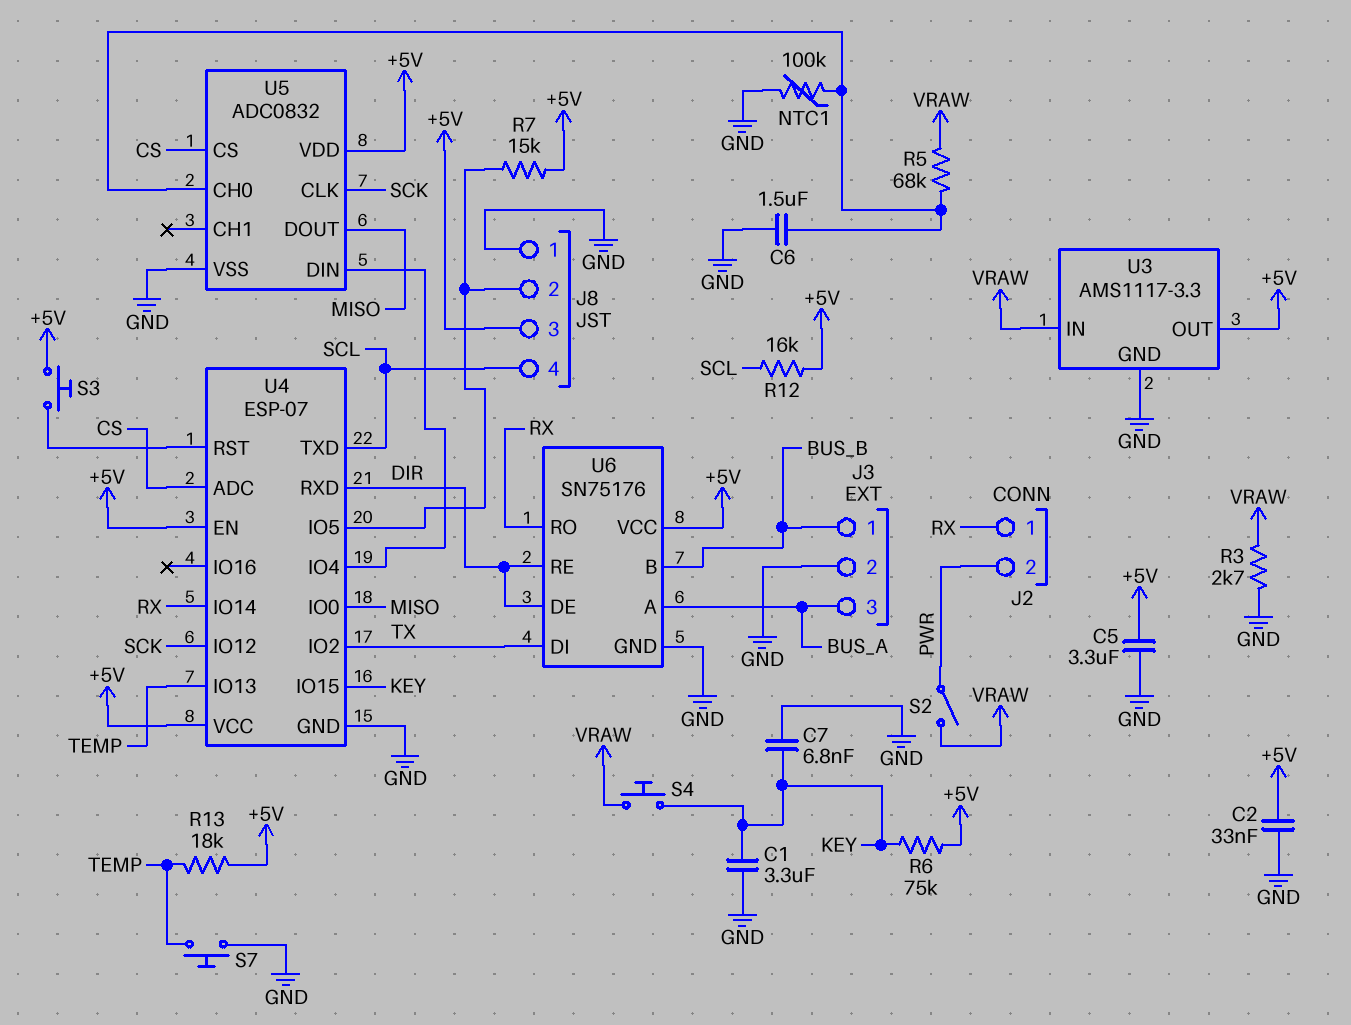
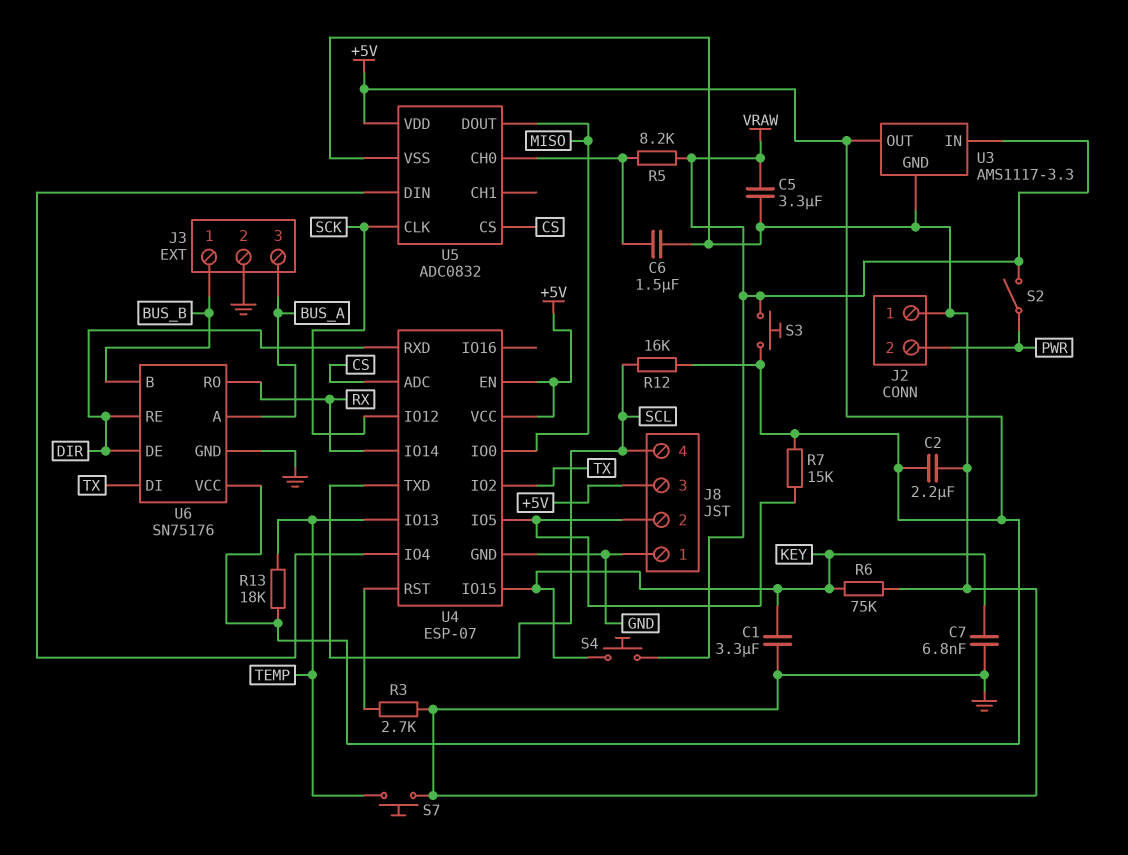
C2: 33nF (+5V, GND) -> 2.2uF (+5V, GND)
C5: 3.3uF (+5V, GND) -> 3.3uF (GND, VRAW)
J2 pin 1: RX -> GND
NTC1: 100k (GND, U5/CH0) -> none
R3: 2.7k (GND, VRAW) -> 2.7k (GND, U4/RST)
R5: 68k (U5/CH0, VRAW) -> 8.2k (U5/CH0, VRAW)
R6: 75k (+5V, KEY) -> 75k (GND, KEY)
S3: button (+5V, U4/RST) -> button (+5V, VRAW)

